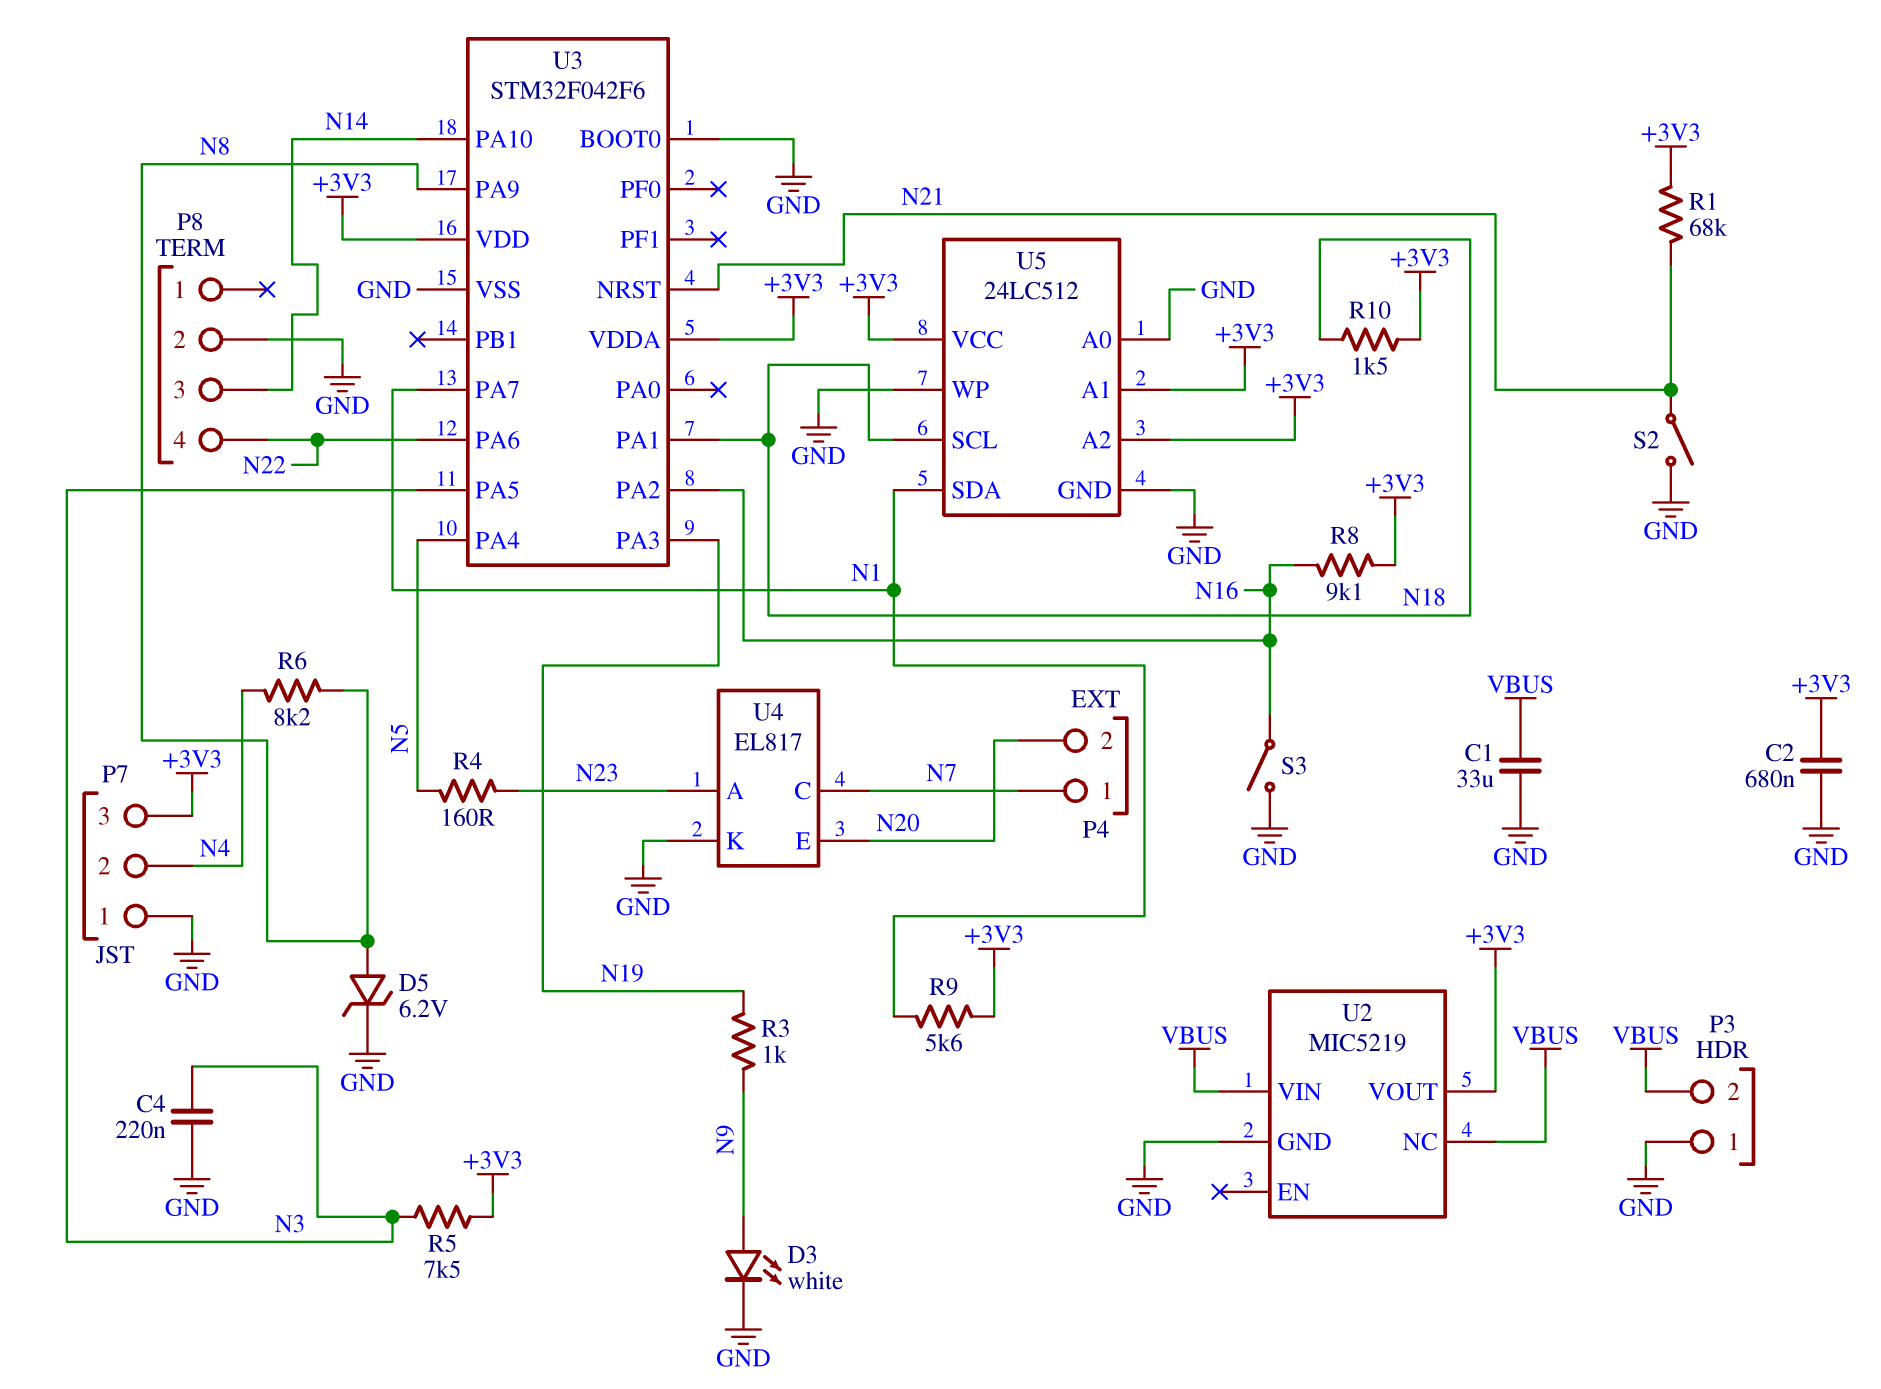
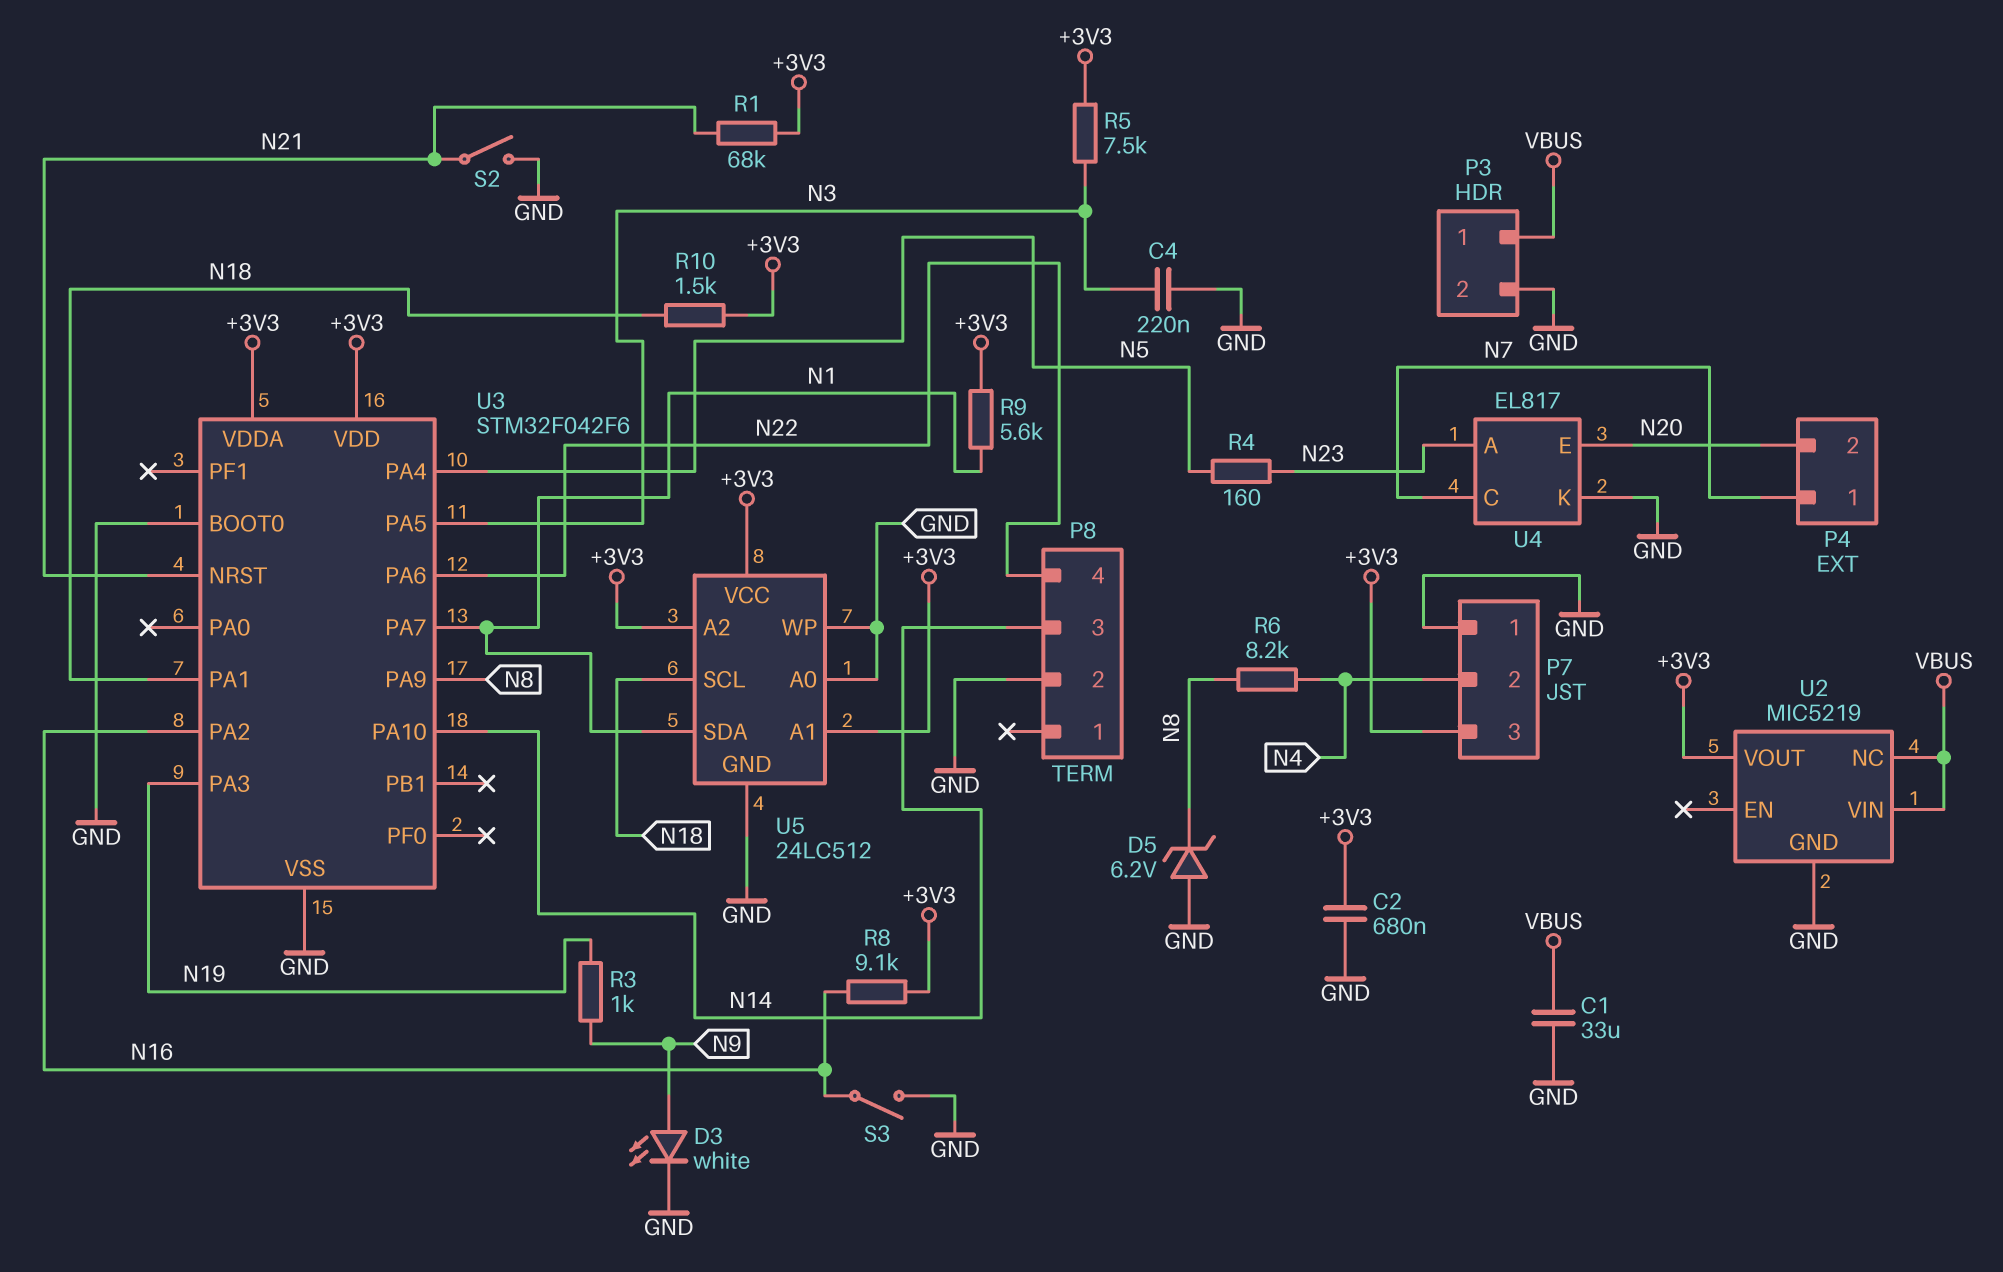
D5: zener 6.2V (A N8, K GND) -> zener 6.2V (A GND, K N8)
P3 pin 1: GND -> VBUS
P3 pin 2: VBUS -> GND

